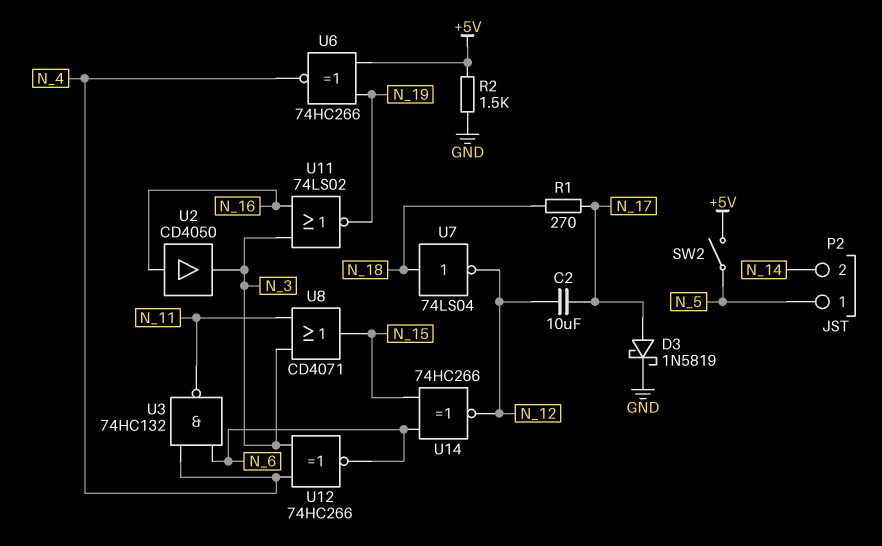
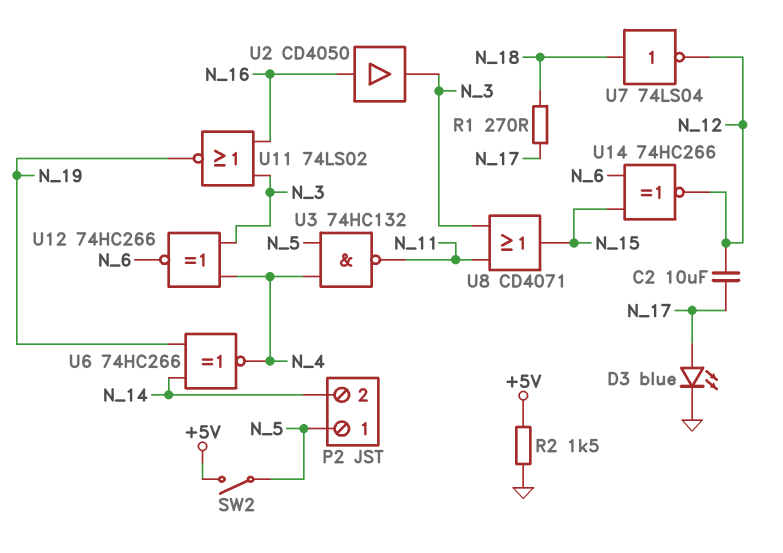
D3: schottky 1N5819 (A N_17, K GND) -> LED blue (A N_17, K GND)
U3: NAND 74HC132 (in N_4, in N_6, out N_11) -> NAND 74HC132 (in N_4, in N_5, out N_11)
U6: XNOR 74HC266 (in +5V, in N_19, out N_4) -> XNOR 74HC266 (in N_14, in N_19, out N_4)

